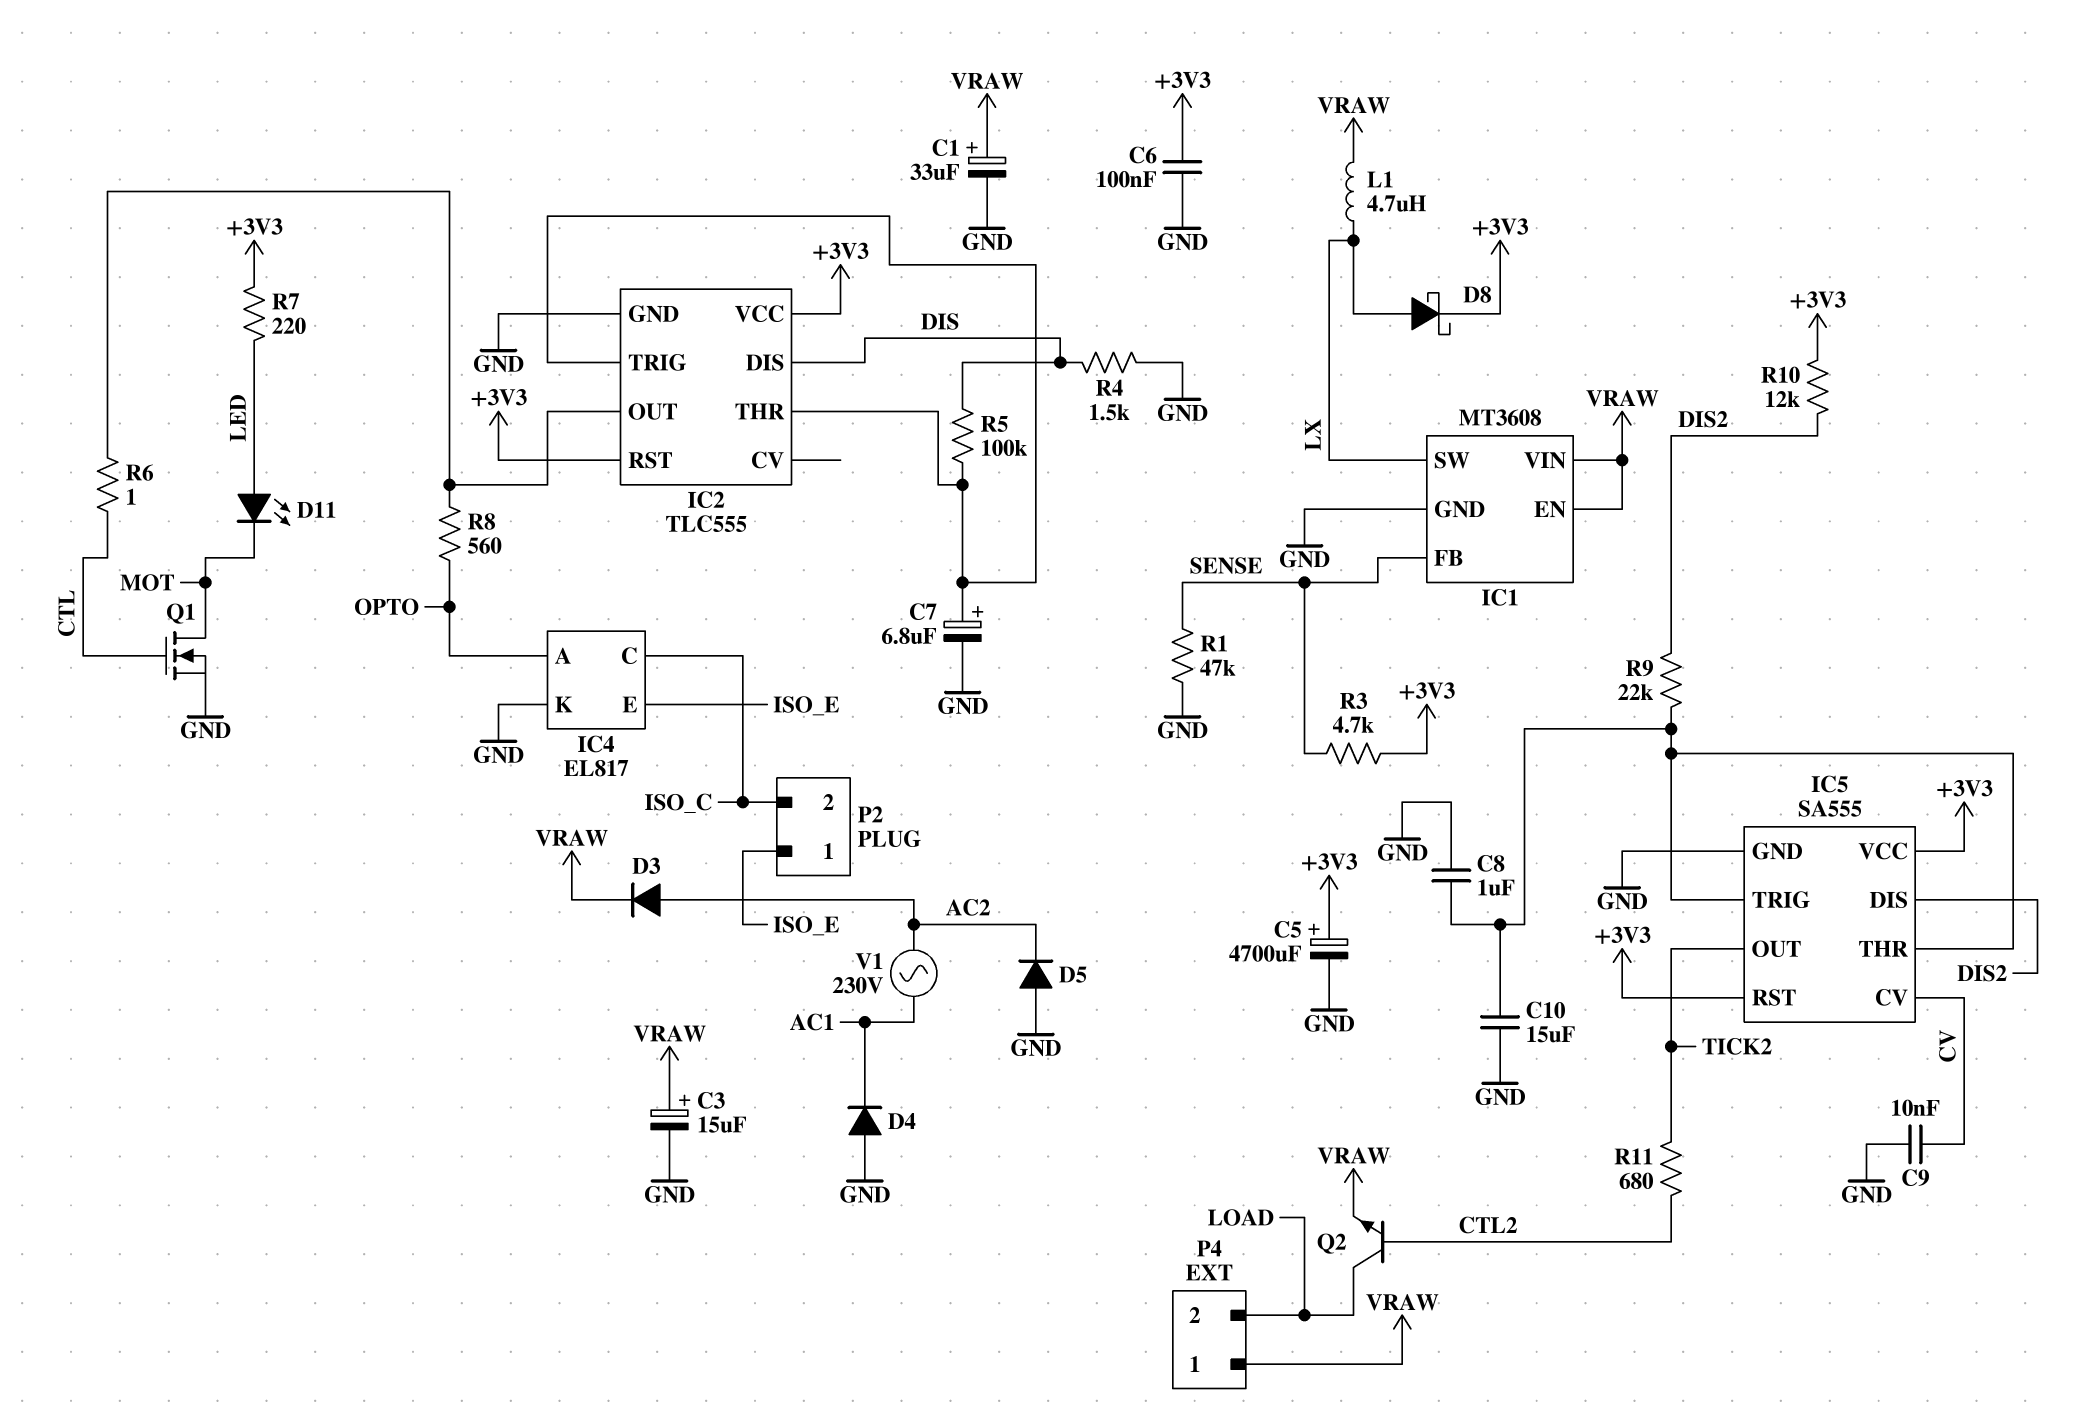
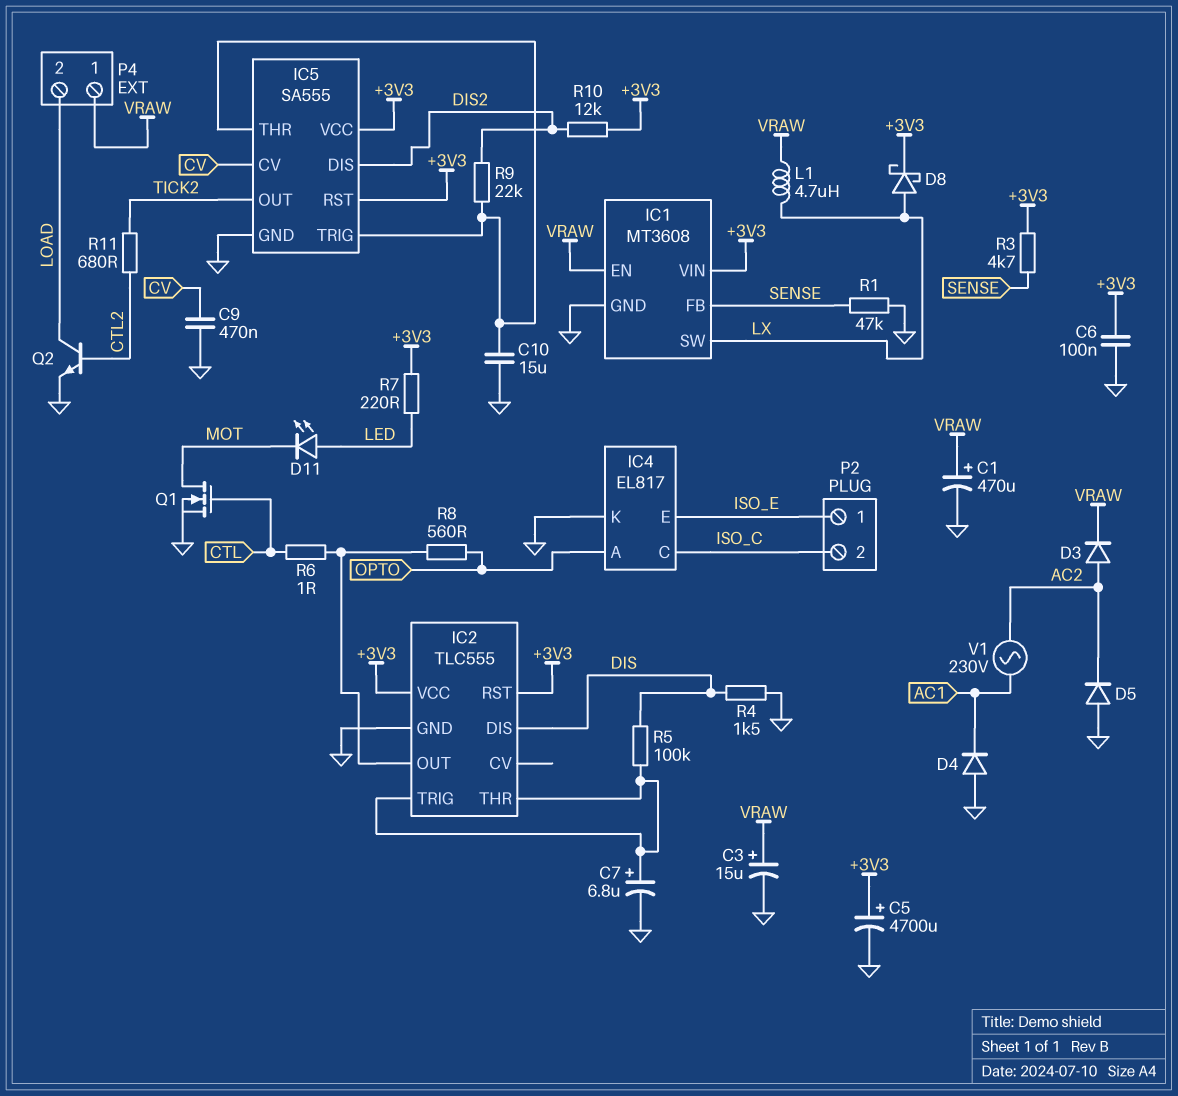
C1: 33uF (plus VRAW, minus GND) -> 470uF (plus VRAW, minus GND)
C8: 1uF (GND, IC5/THR) -> none
C9: 10nF (CV, GND) -> 470nF (CV, GND)
IC1 pin VIN: VRAW -> +3V3
Q2: NPN (B CTL2, C LOAD, E VRAW) -> NPN (B CTL2, C LOAD, E GND)

